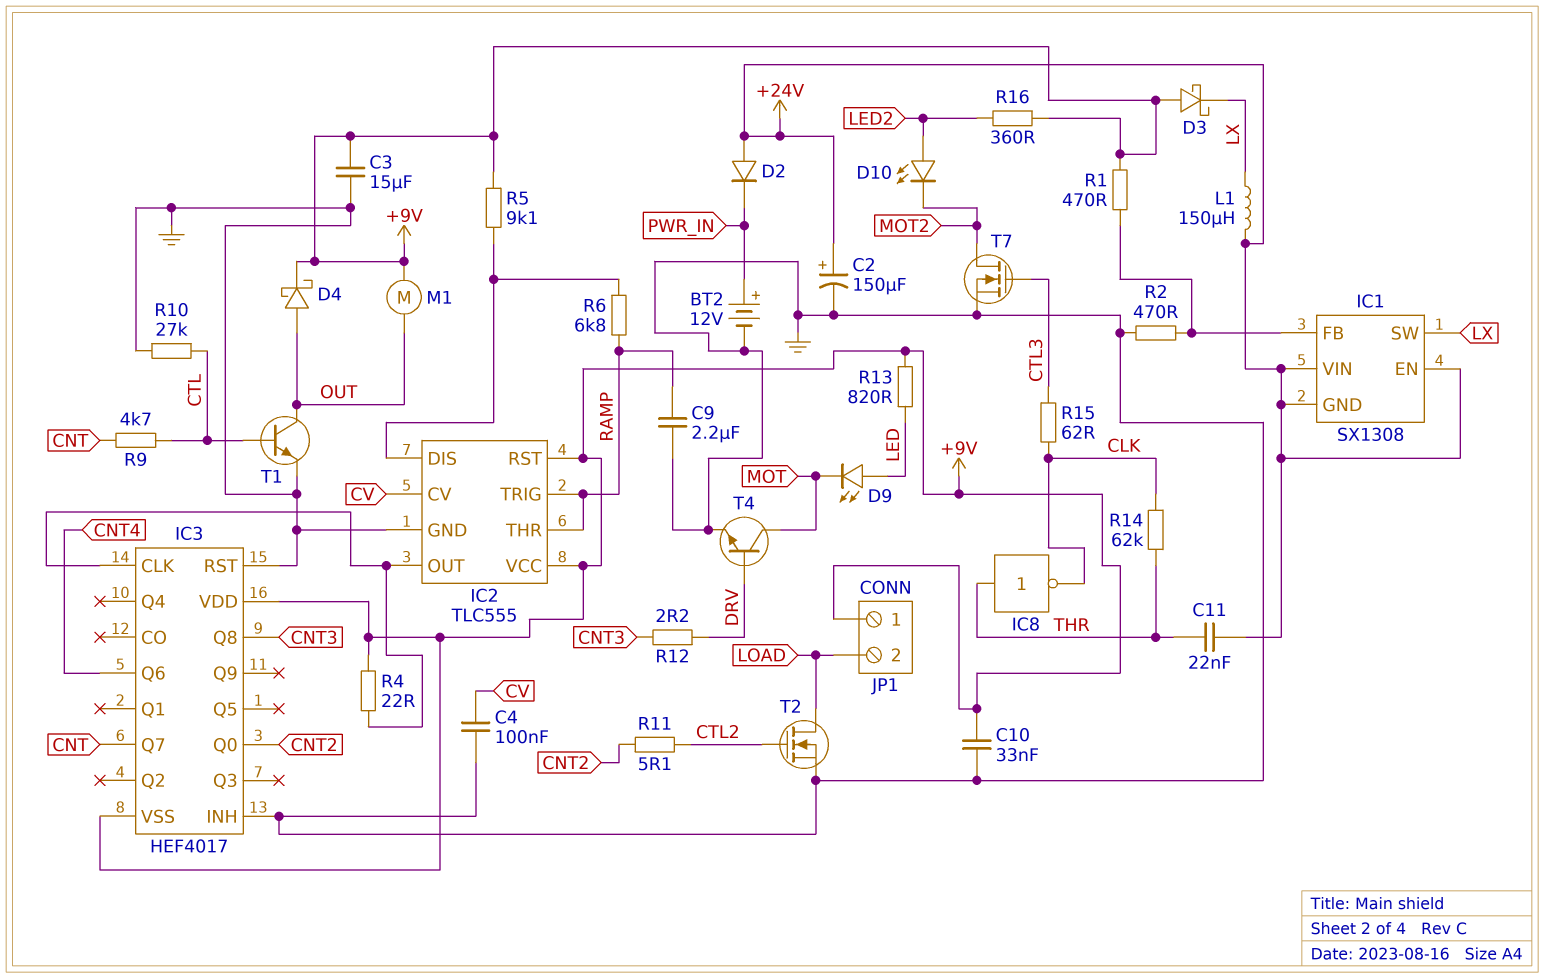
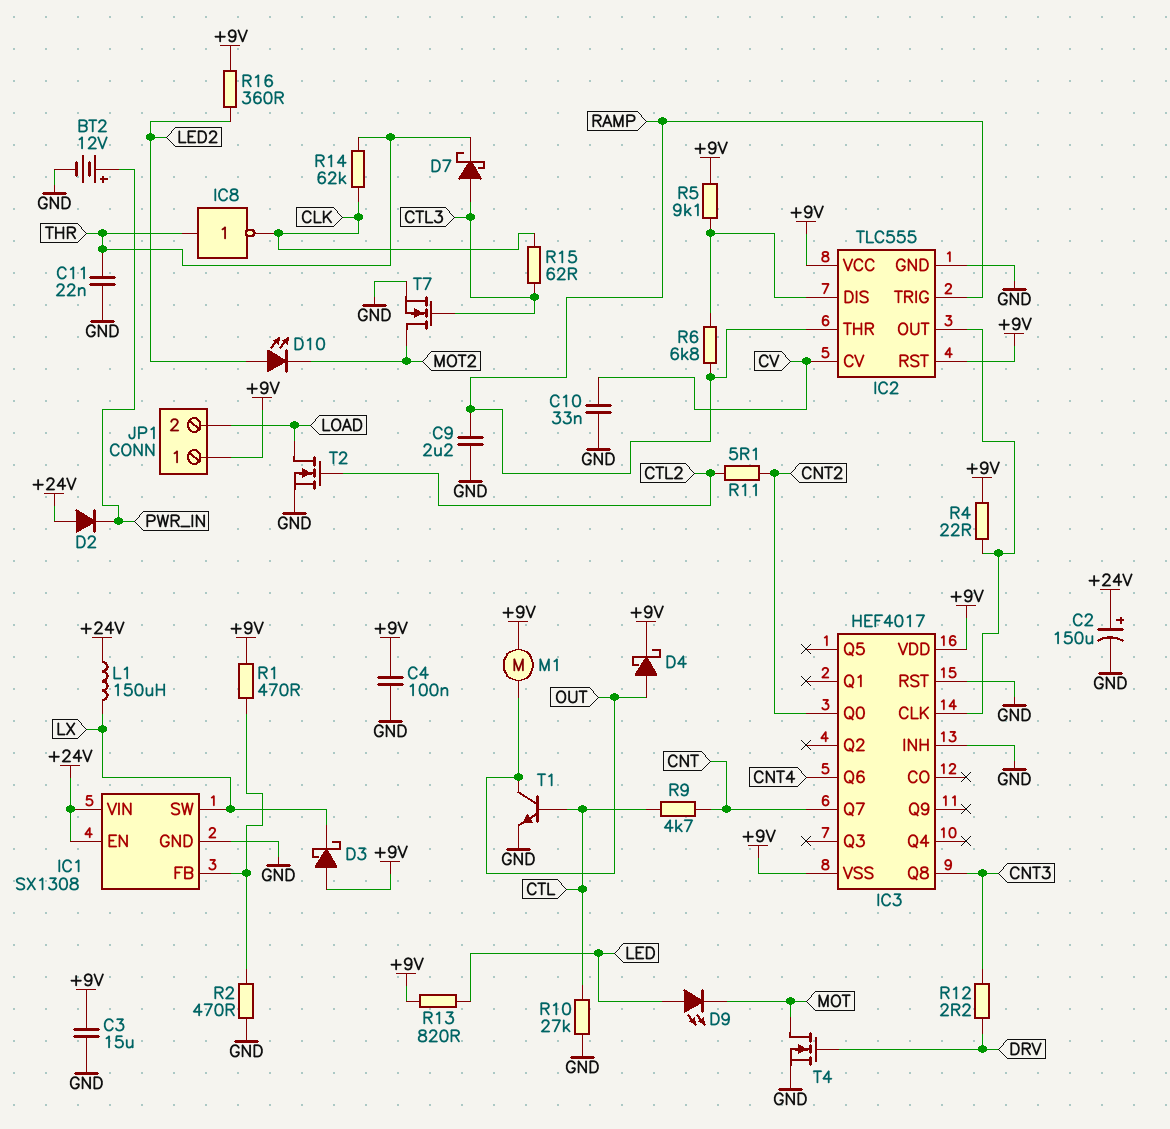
C4: 100nF (CV, GND) -> 100nF (+9V, GND)
C10: 33nF (+9V, GND) -> 33nF (CV, GND)
C11: 22nF (+24V, THR) -> 22nF (GND, THR)
D7: none -> schottky (A CTL3, K THR)
IC1 pin GND: +24V -> GND
T4: NPN (B DRV, C MOT, E GND) -> NMOS (G DRV, D MOT, S GND)

